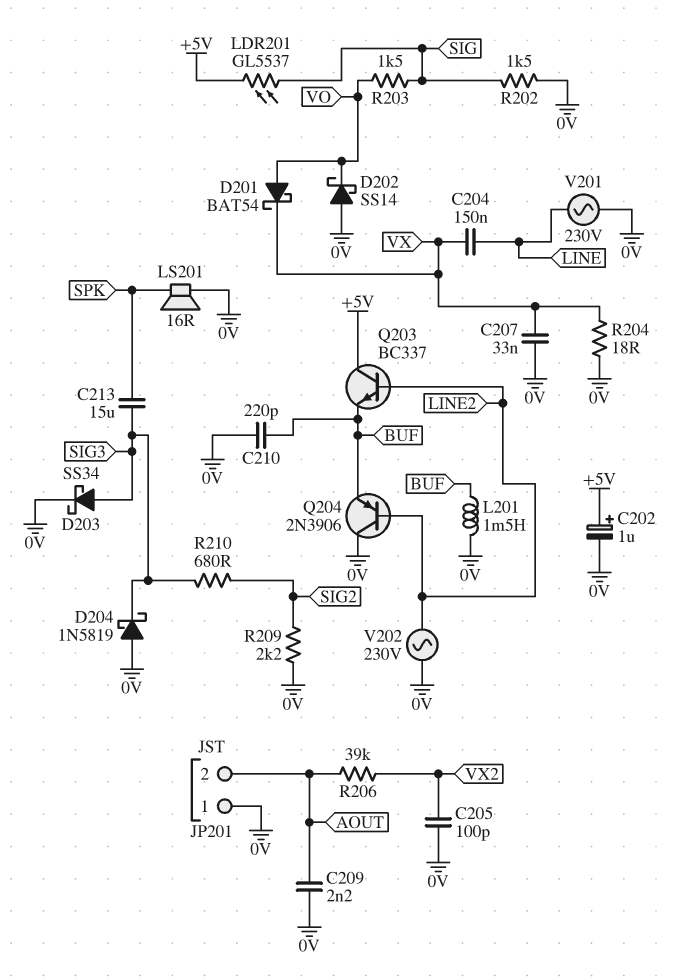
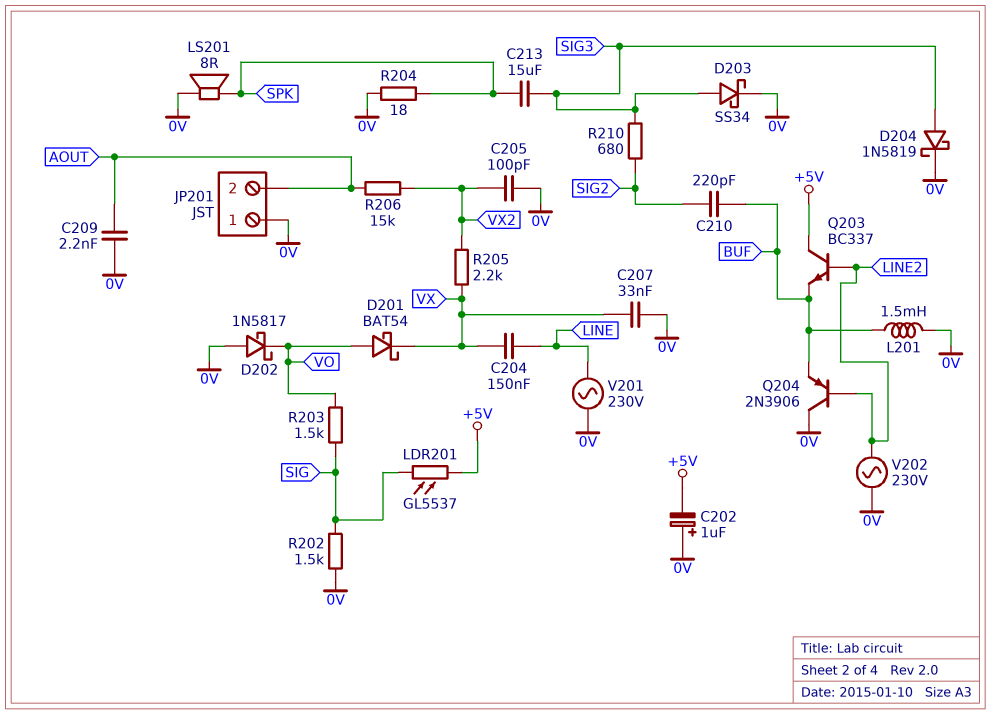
C202: 1uF (plus +5V, minus 0V) -> 1uF (plus 0V, minus +5V)
C210: 220pF (0V, BUF) -> 220pF (BUF, SIG2)
D202: schottky SS14 (A 0V, K VO) -> schottky 1N5817 (A 0V, K VO)
D204: schottky 1N5819 (A 0V, K SIG3) -> schottky 1N5819 (A SIG3, K 0V)
LS201: speaker 16R (0V, SPK) -> speaker 8R (0V, SPK)
R204: 18 (0V, VX) -> 18 (0V, SPK)
R205: none -> 2.2k (VX, VX2)
R206: 39k (AOUT, VX2) -> 15k (AOUT, VX2)
R209: 2.2k (0V, SIG2) -> none

